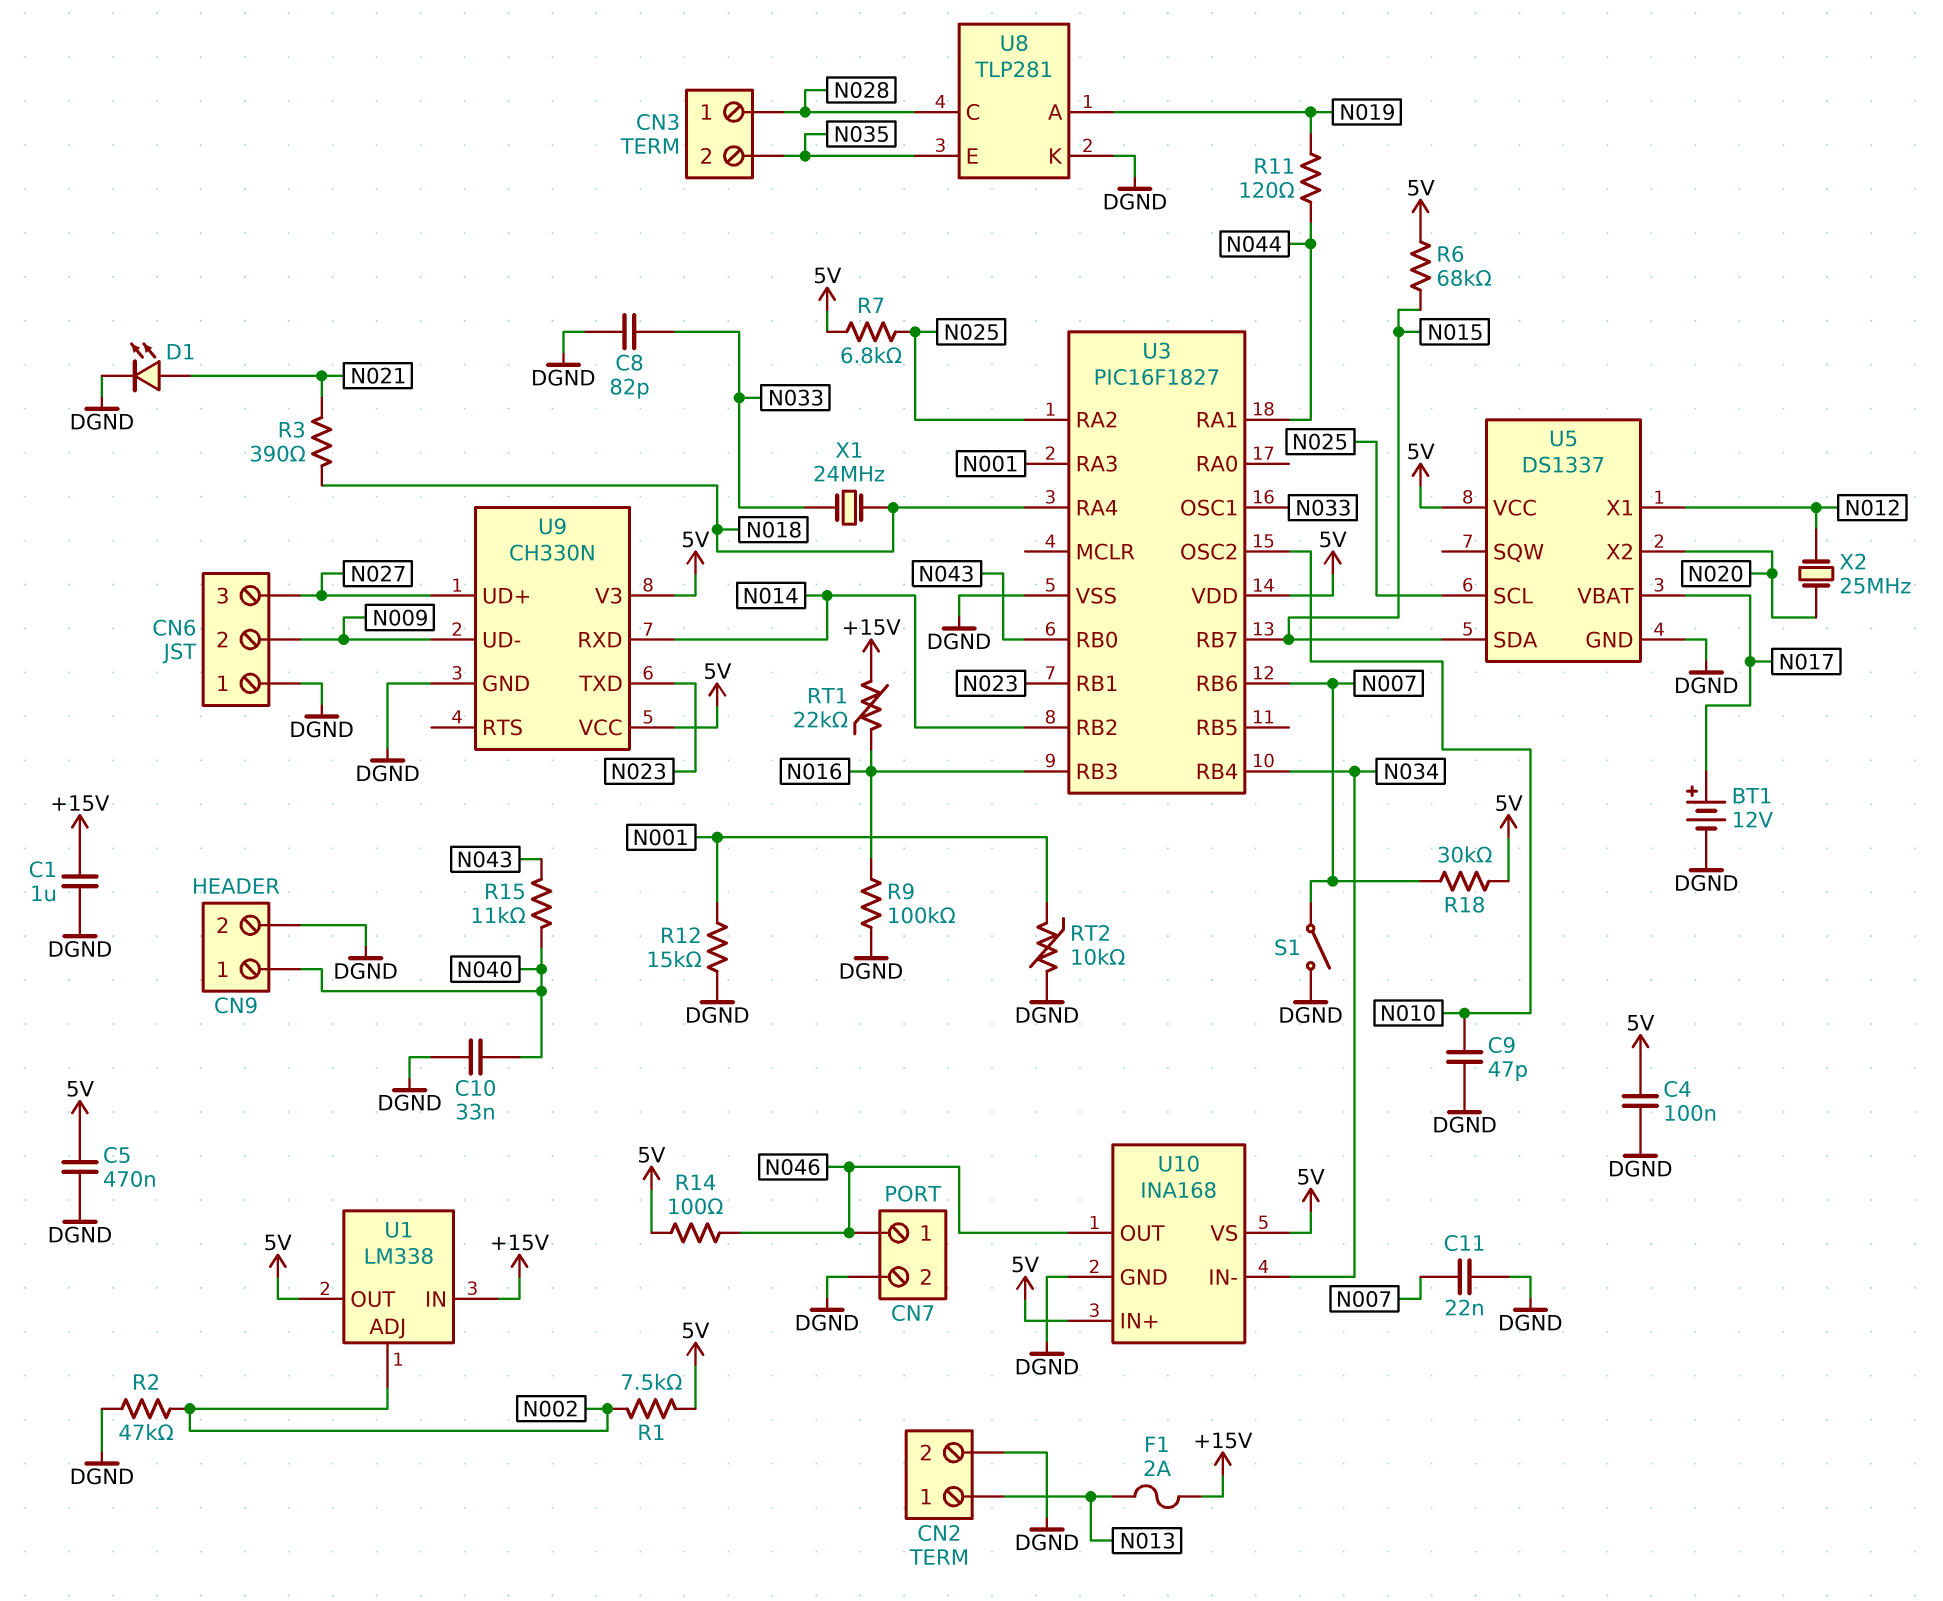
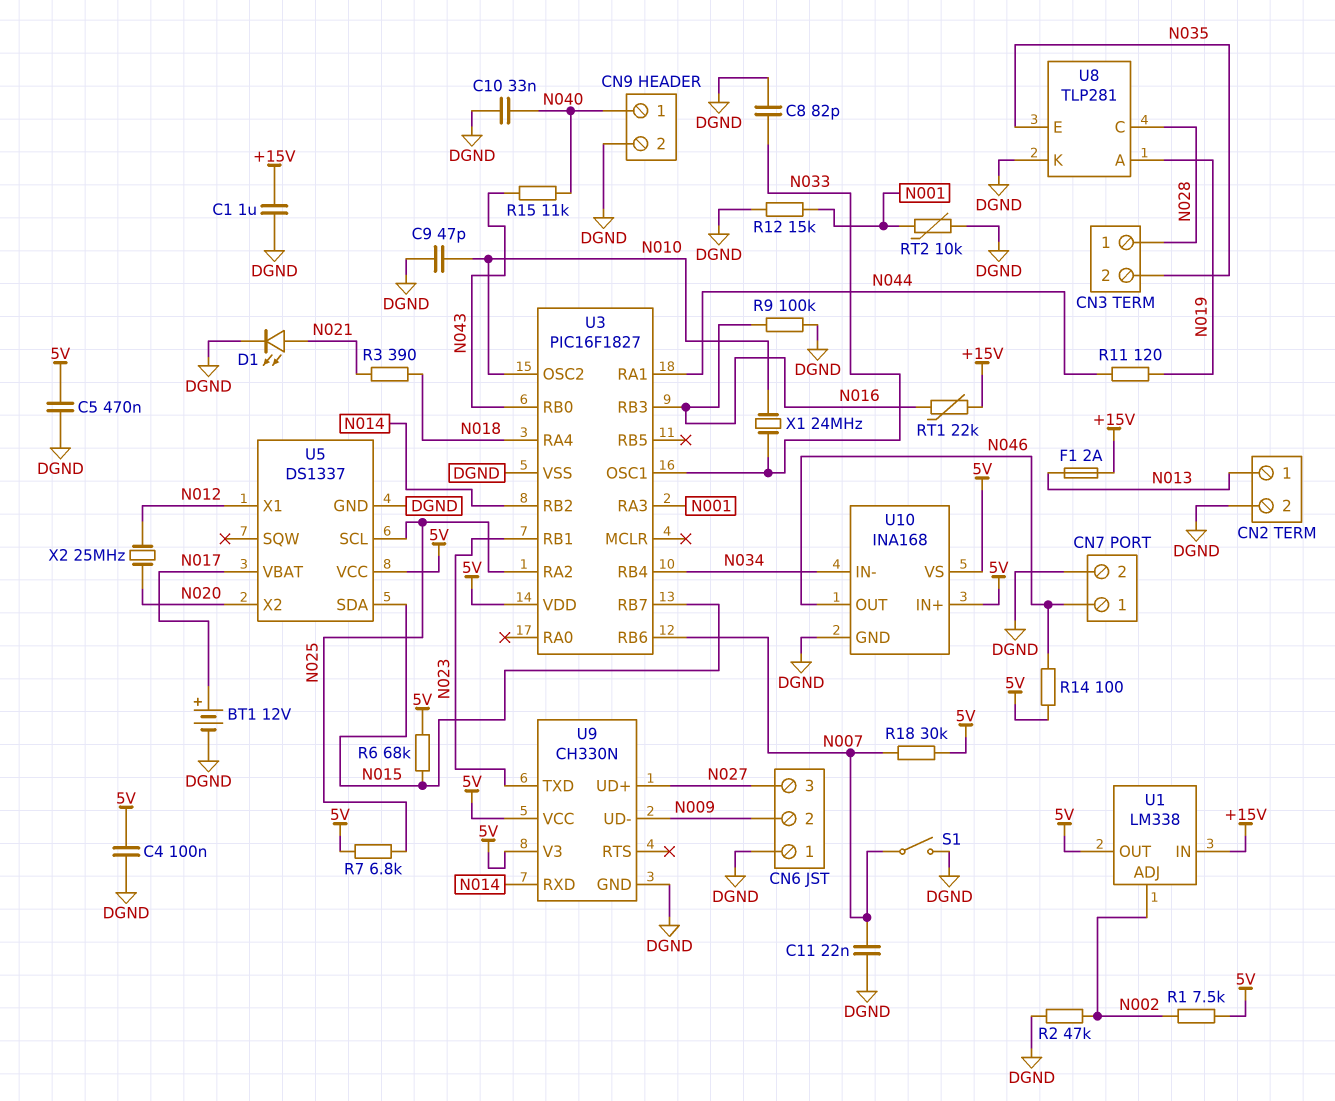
X1: 24MHz (N018, N033) -> 24MHz (N010, N033)

